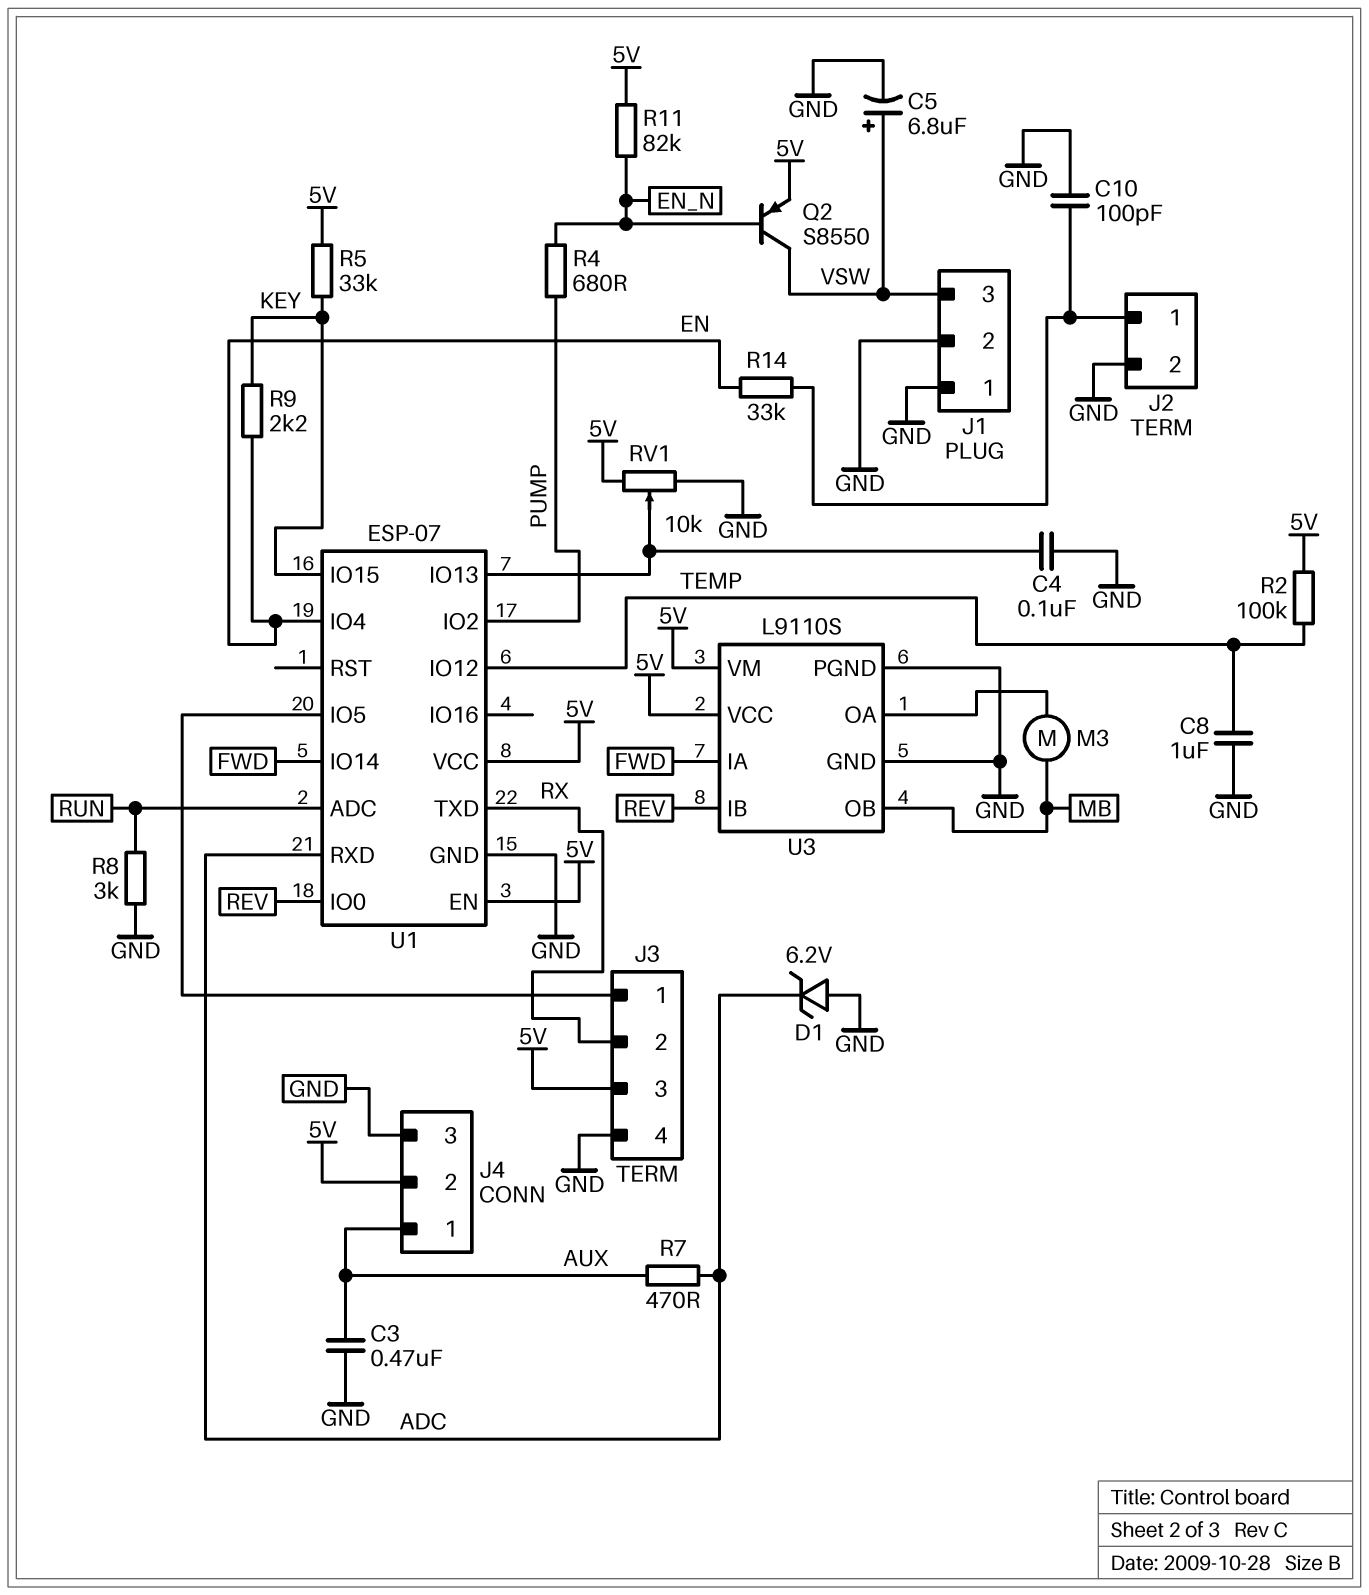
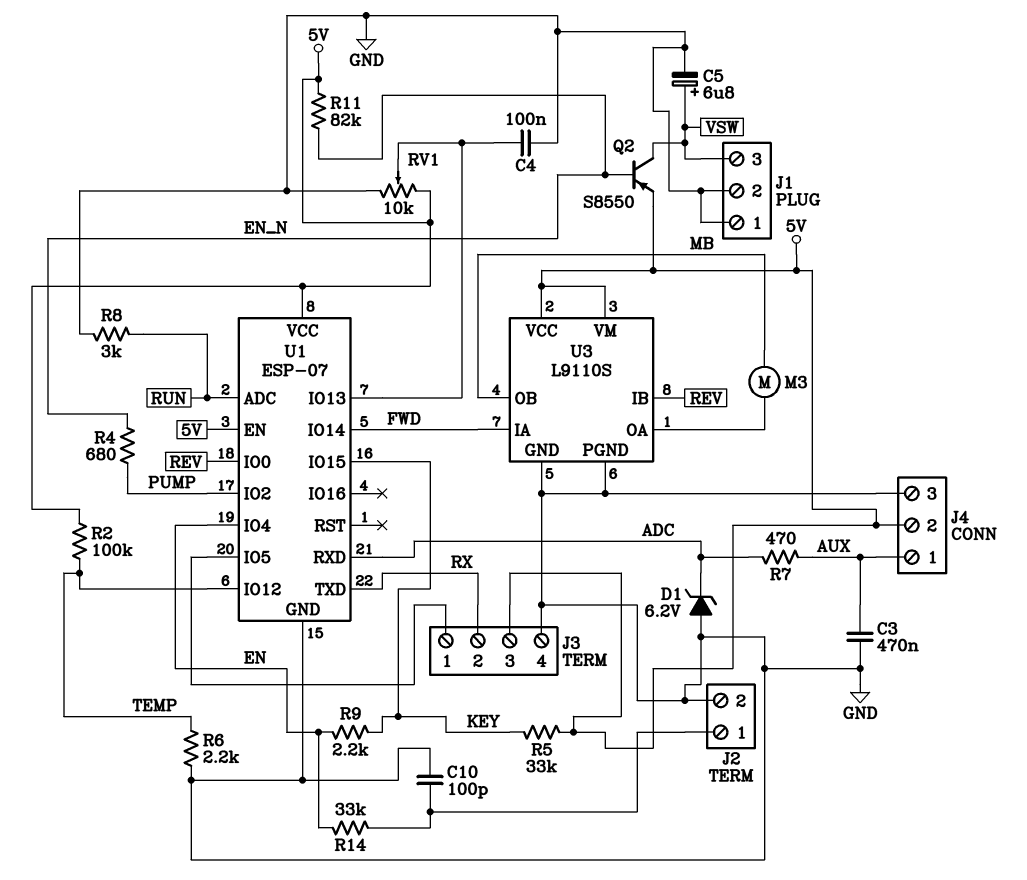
C8: 1uF (GND, TEMP) -> none
R6: none -> 2.2k (GND, TEMP)

